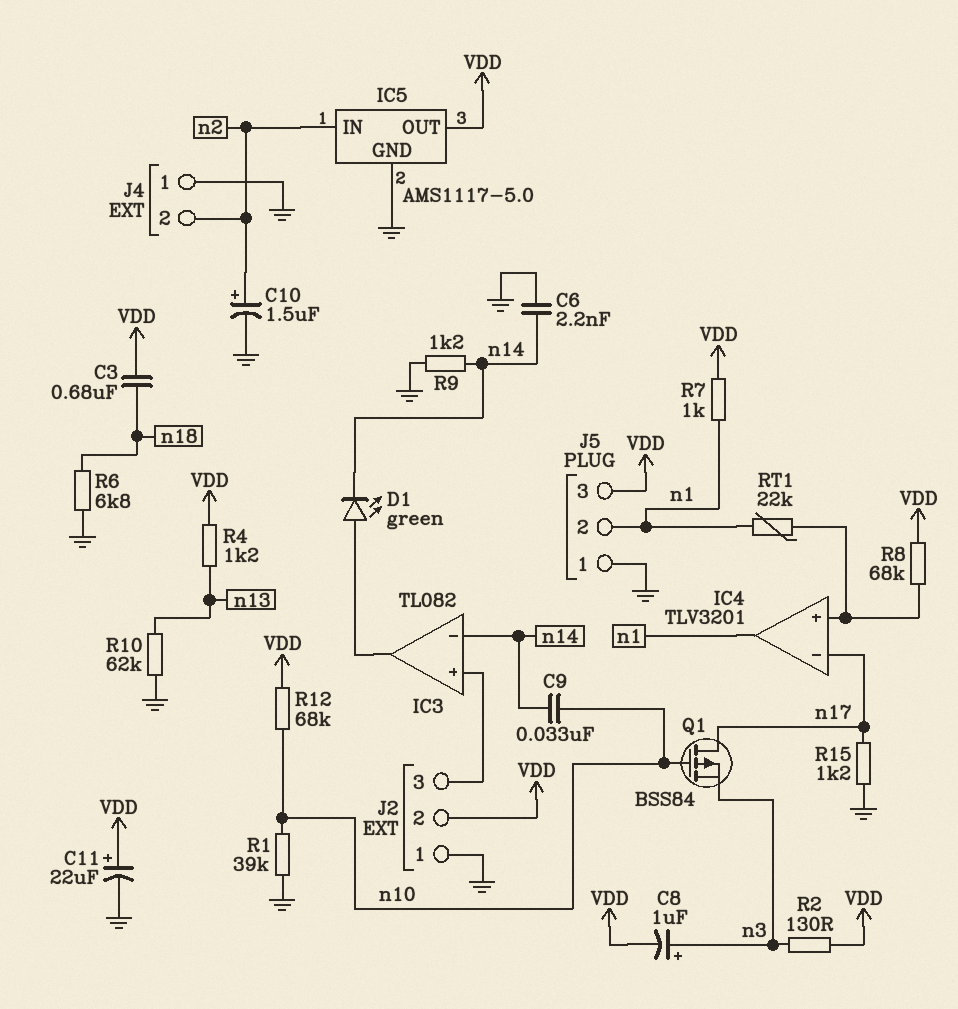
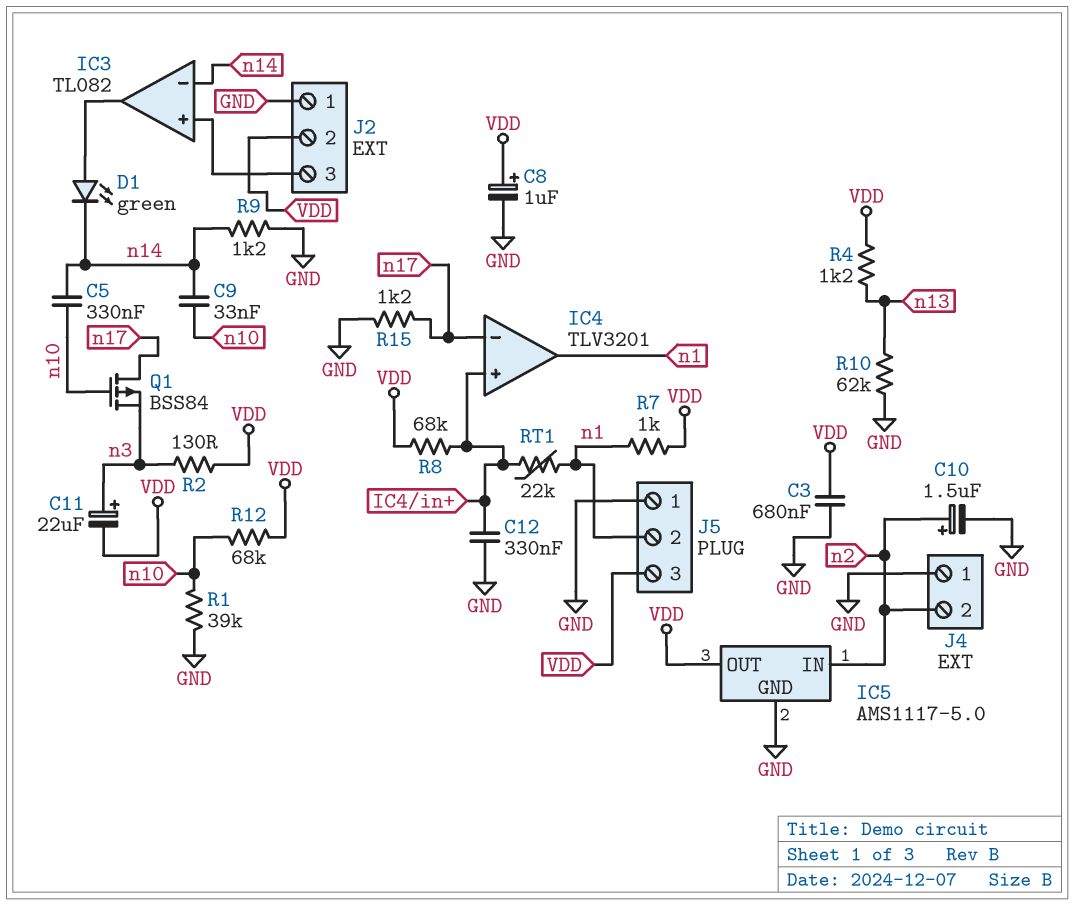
C3: 680nF (VDD, n18) -> 680nF (GND, VDD)
C5: none -> 330nF (n10, n14)
C6: 2.2nF (GND, n14) -> none
C8: 1uF (plus n3, minus VDD) -> 1uF (plus VDD, minus GND)
C11: 22uF (plus VDD, minus GND) -> 22uF (plus n3, minus VDD)
C12: none -> 330nF (GND, IC4/in+)
R6: 6.8k (GND, n18) -> none

